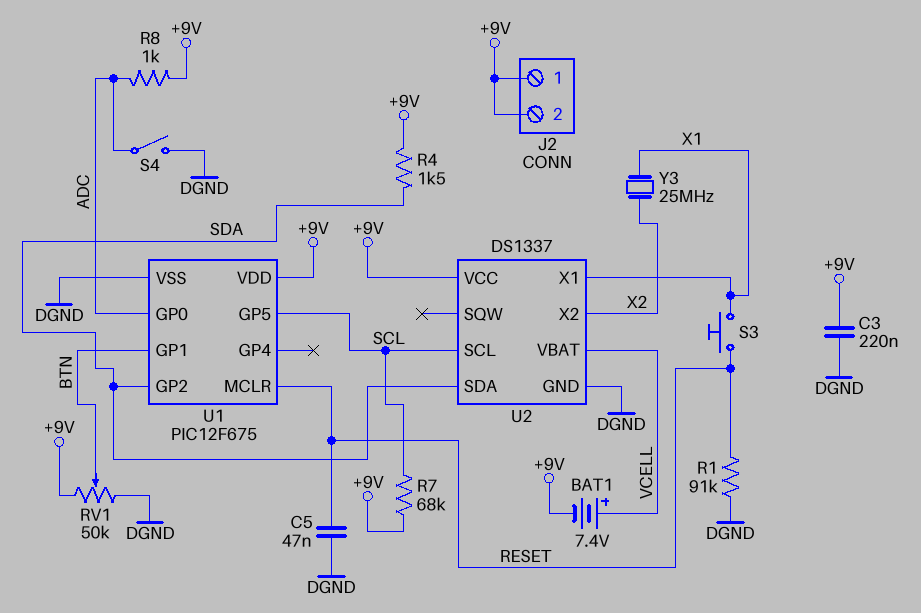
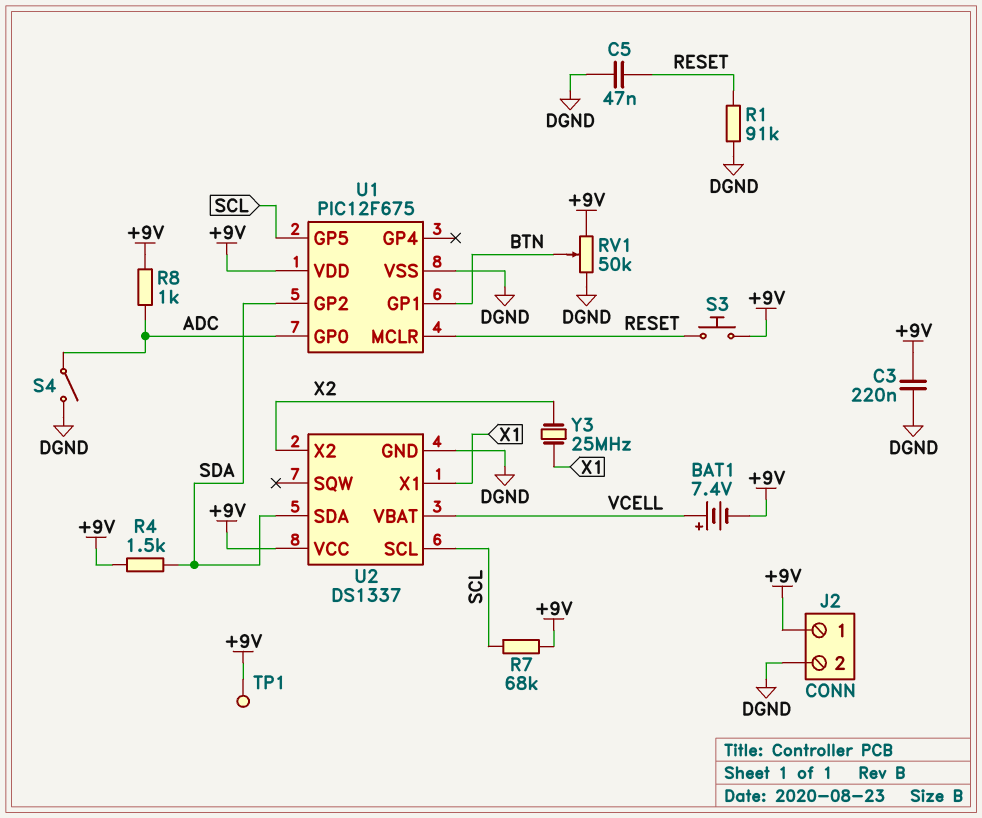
J2 pin 2: +9V -> DGND
S3: button (RESET, X1) -> button (+9V, RESET)
TP1: none -> test point (+9V)

